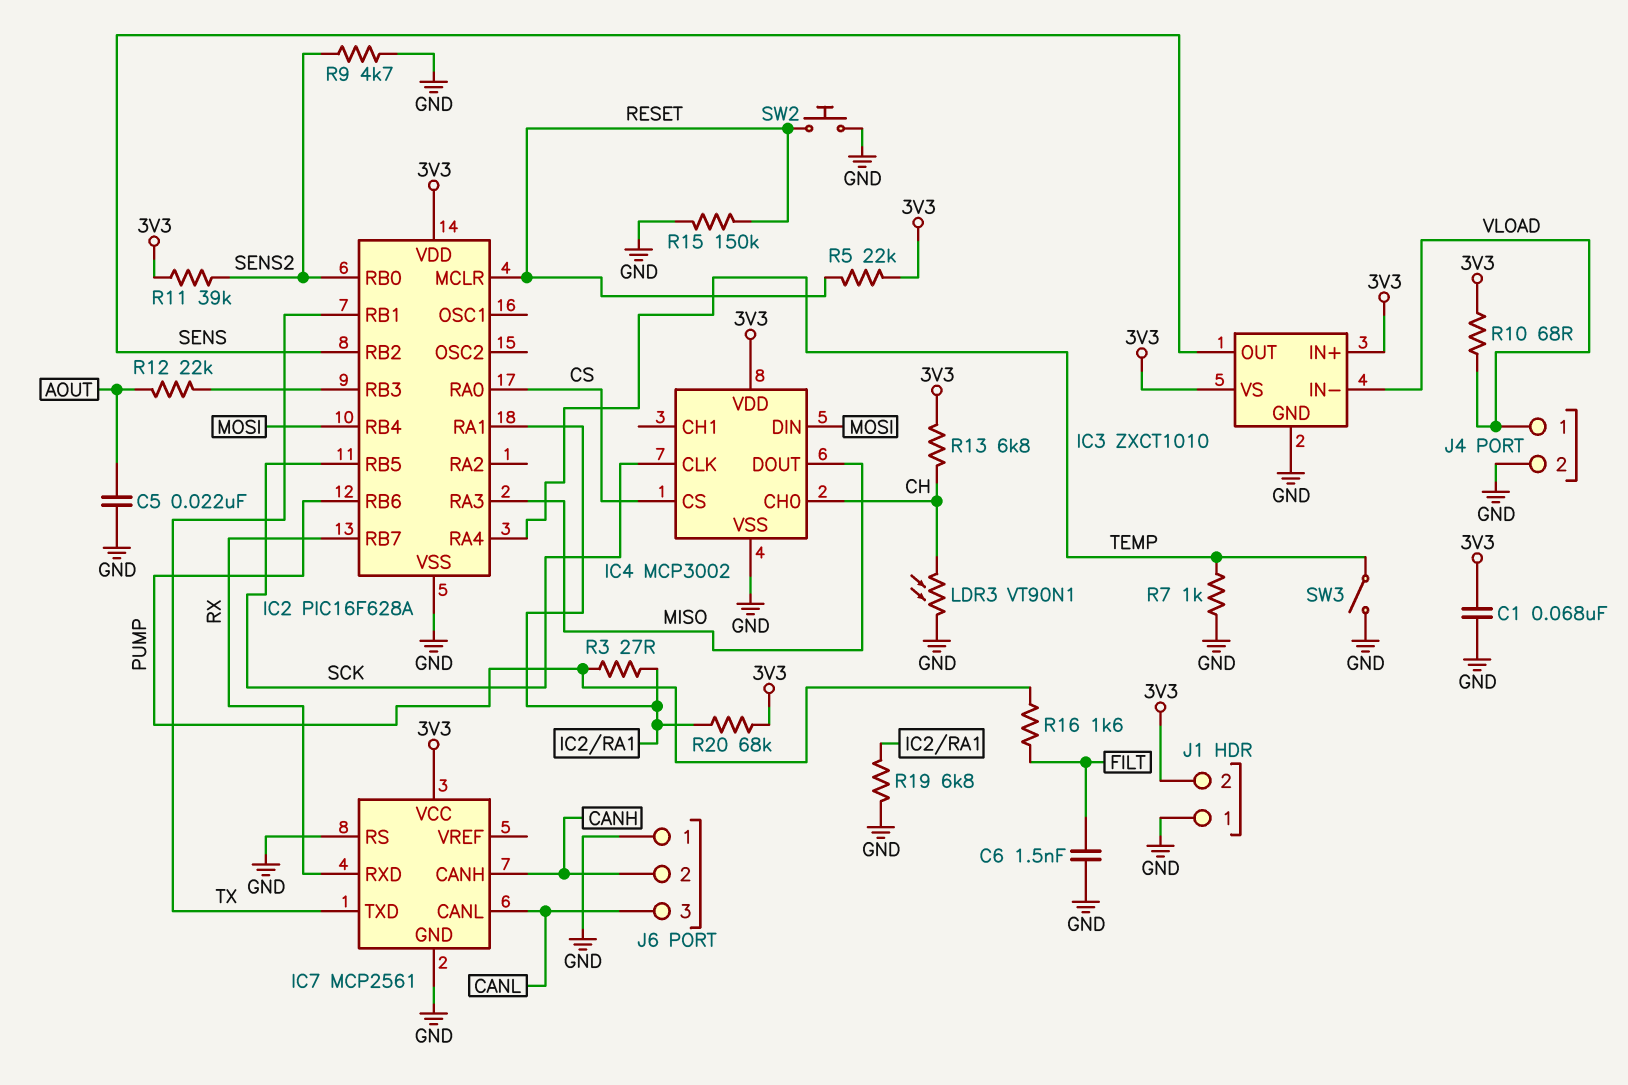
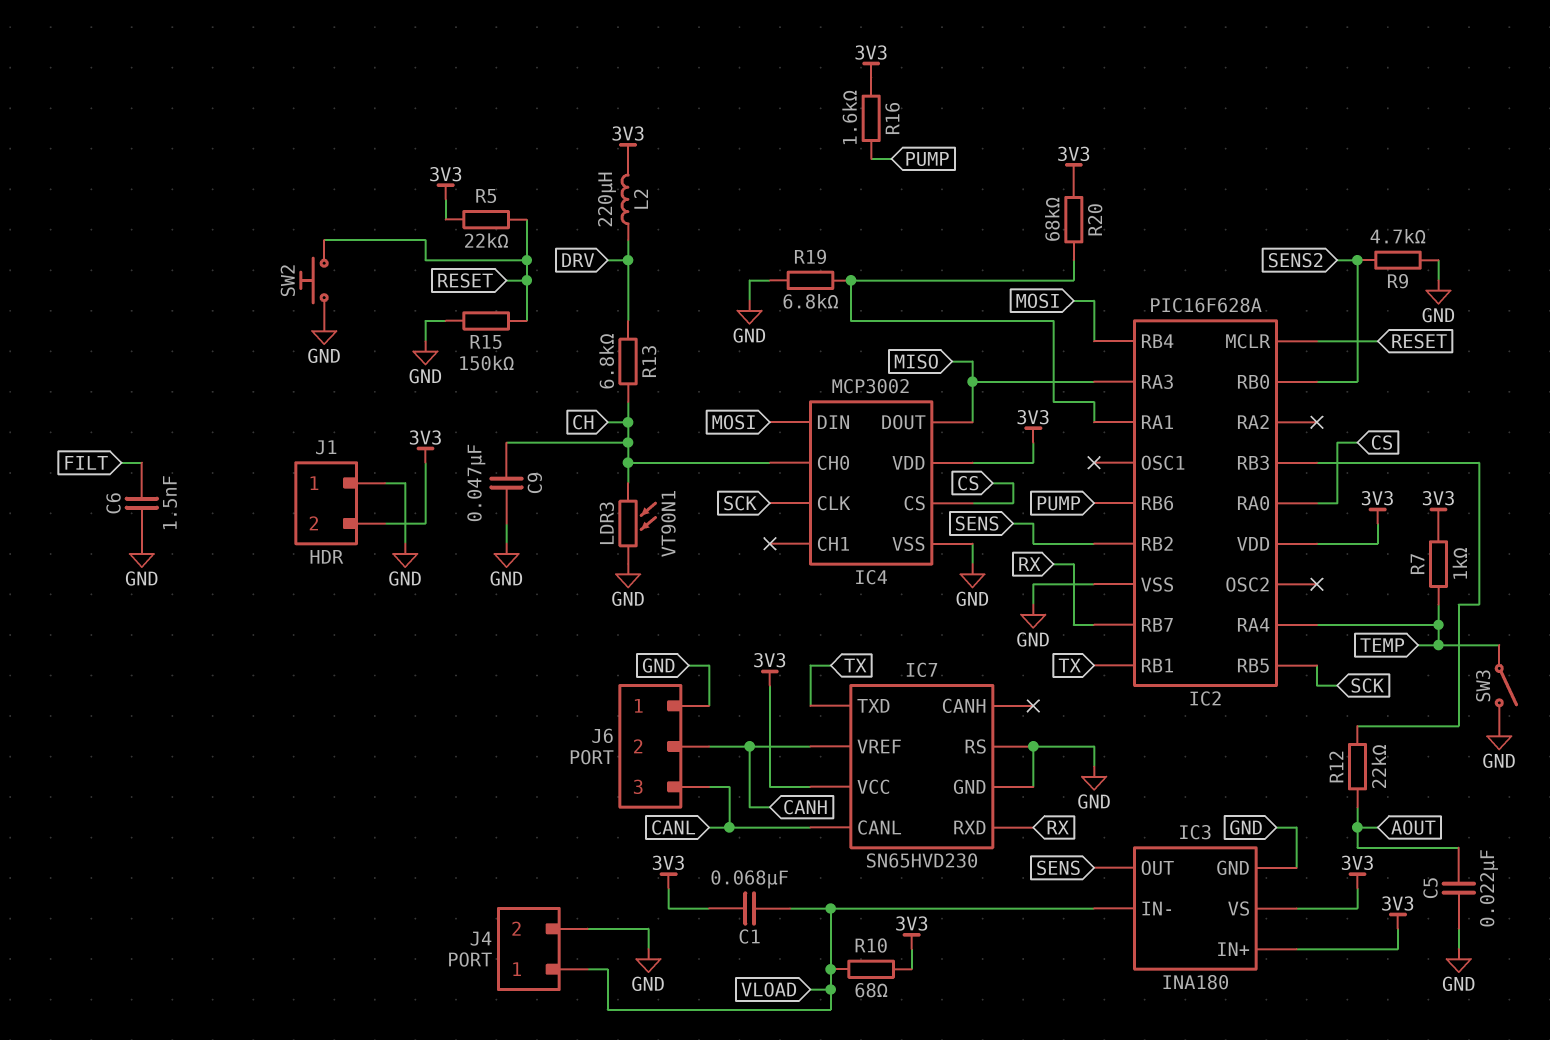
C1: 68nF (3V3, GND) -> 68nF (3V3, VLOAD)
C9: none -> 47nF (CH, GND)
IC3: ZXCT1010 -> INA180
IC7: MCP2561 -> SN65HVD230
IC7 pin CANH: CANH -> none
IC7 pin VREF: none -> CANH
L2: none -> 220uH (3V3, DRV)
R3: 27 (IC2/RA1, PUMP) -> none
R7: 1k (GND, TEMP) -> 1k (3V3, TEMP)
R11: 39k (3V3, SENS2) -> none
R13: 6.8k (3V3, CH) -> 6.8k (CH, DRV)
R16: 1.6k (FILT, PUMP) -> 1.6k (3V3, PUMP)

